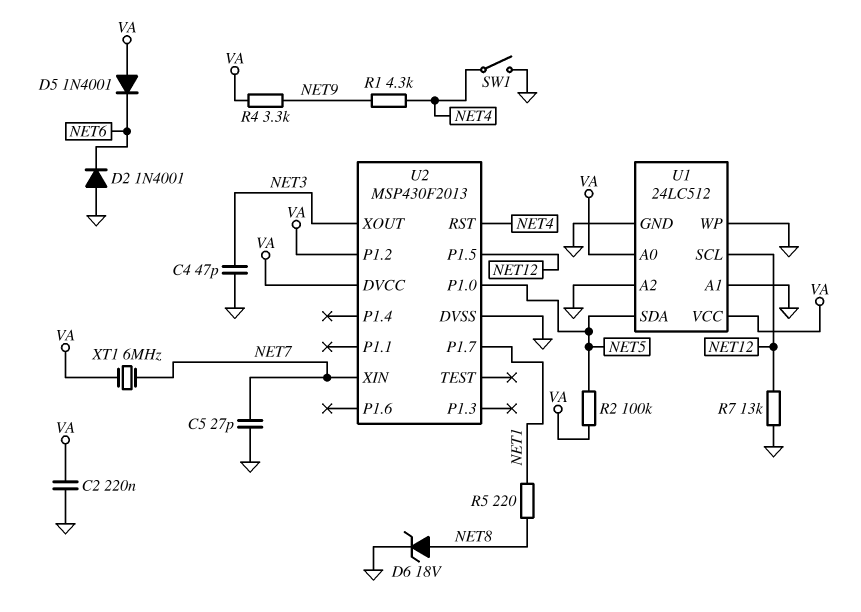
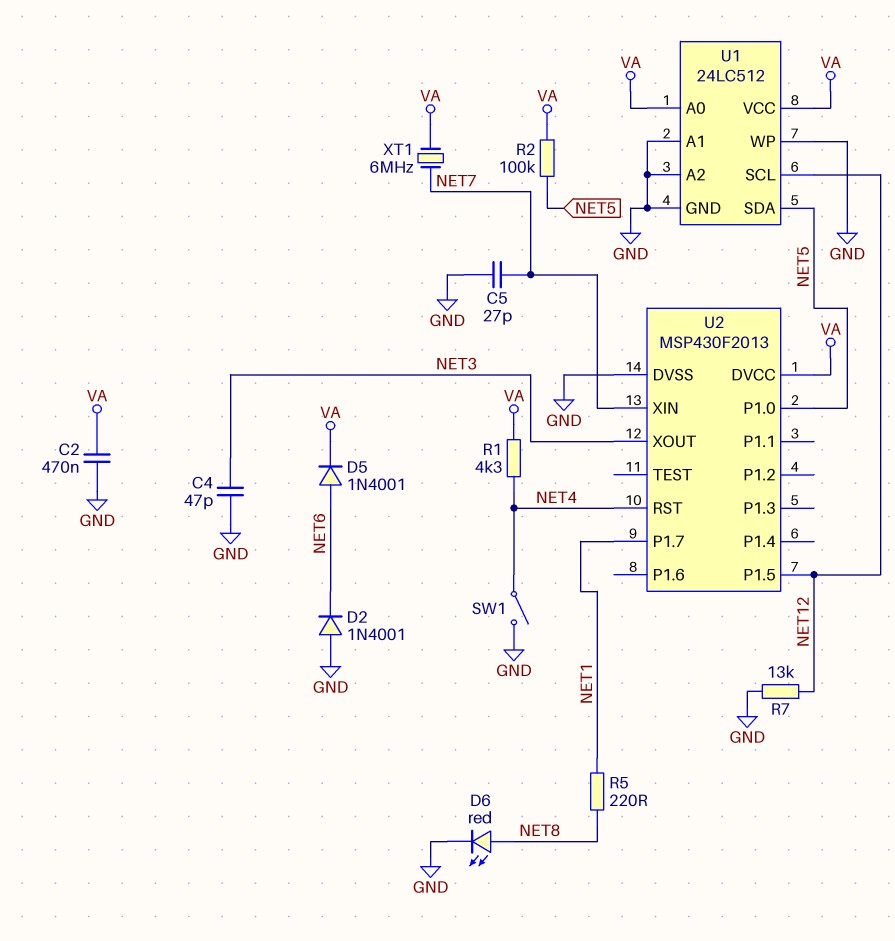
C2: 220nF (GND, VA) -> 470nF (GND, VA)
D5: diode 1N4001 (A VA, K NET6) -> diode 1N4001 (A NET6, K VA)
D6: zener 18V (A NET8, K GND) -> LED red (A NET8, K GND)
R1: 4.3k (NET4, NET9) -> 4.3k (NET4, VA)
R4: 3.3k (NET9, VA) -> none
U2 pin P1.2: VA -> none

